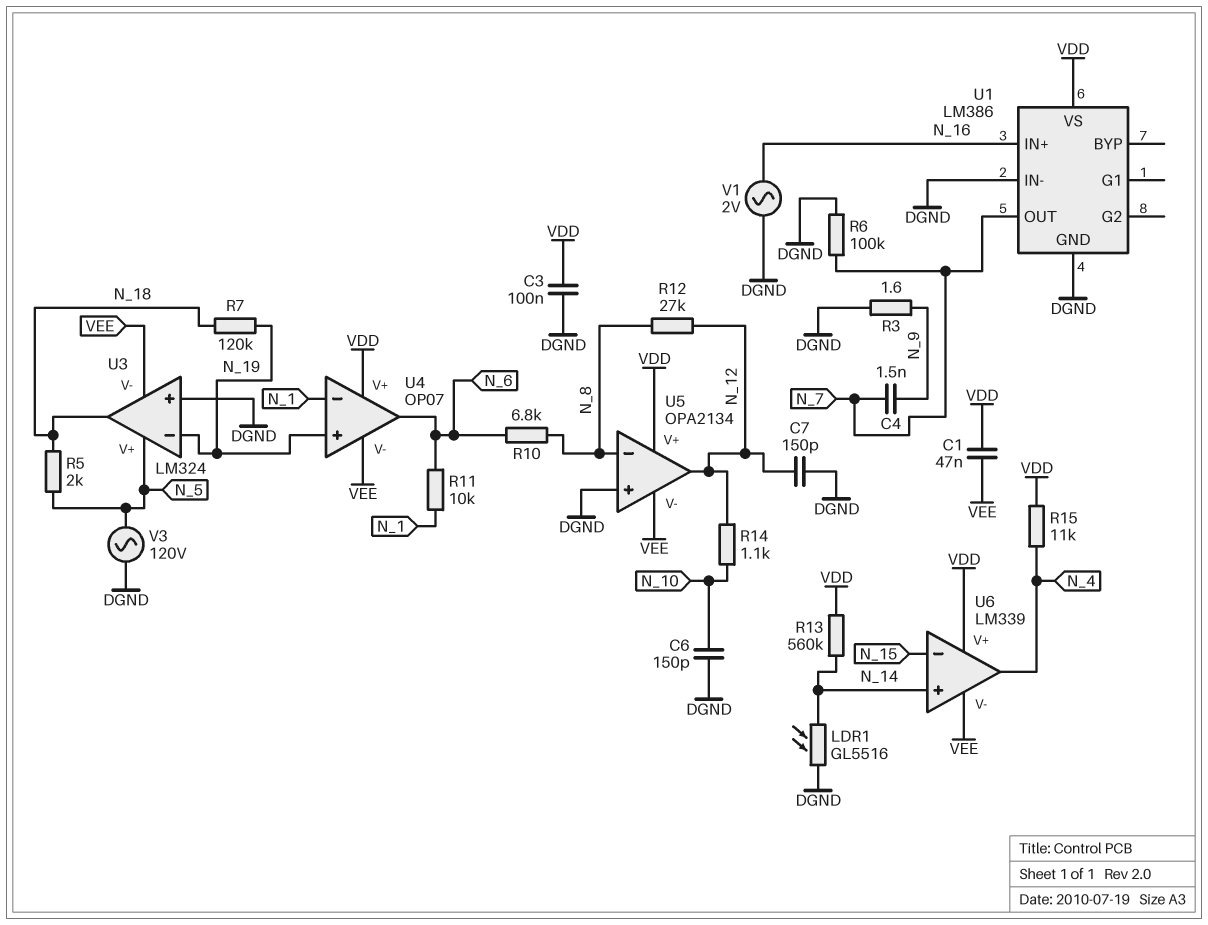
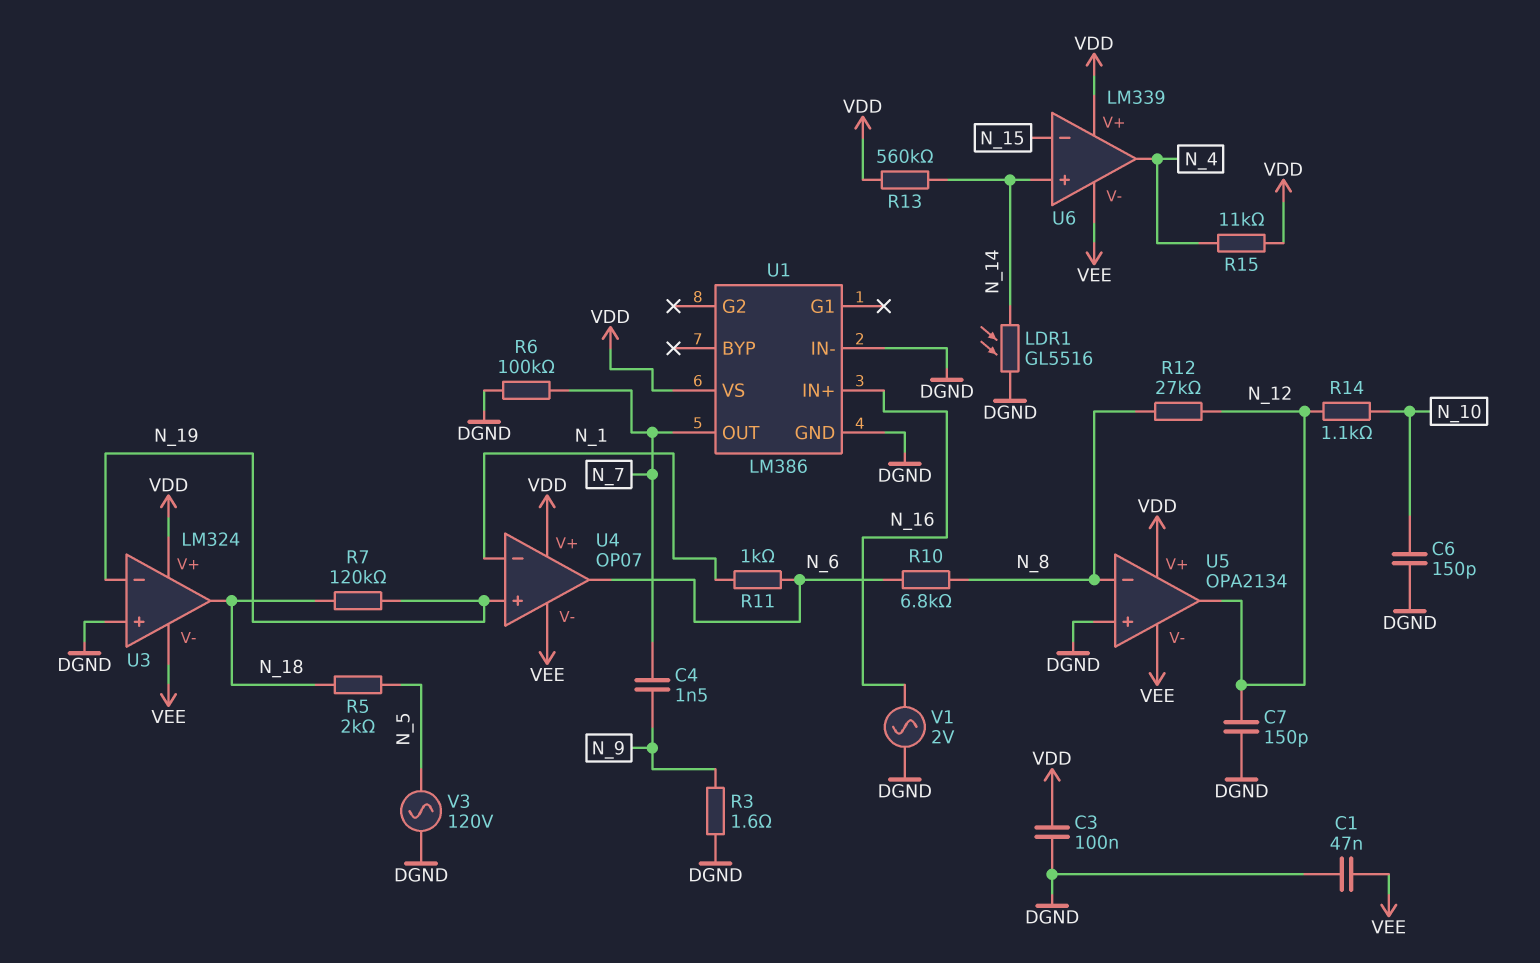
C1: 47nF (VDD, VEE) -> 47nF (DGND, VEE)
R11: 10k (N_1, N_6) -> 1k (N_1, N_6)
U3 pin V+: N_5 -> VDD

